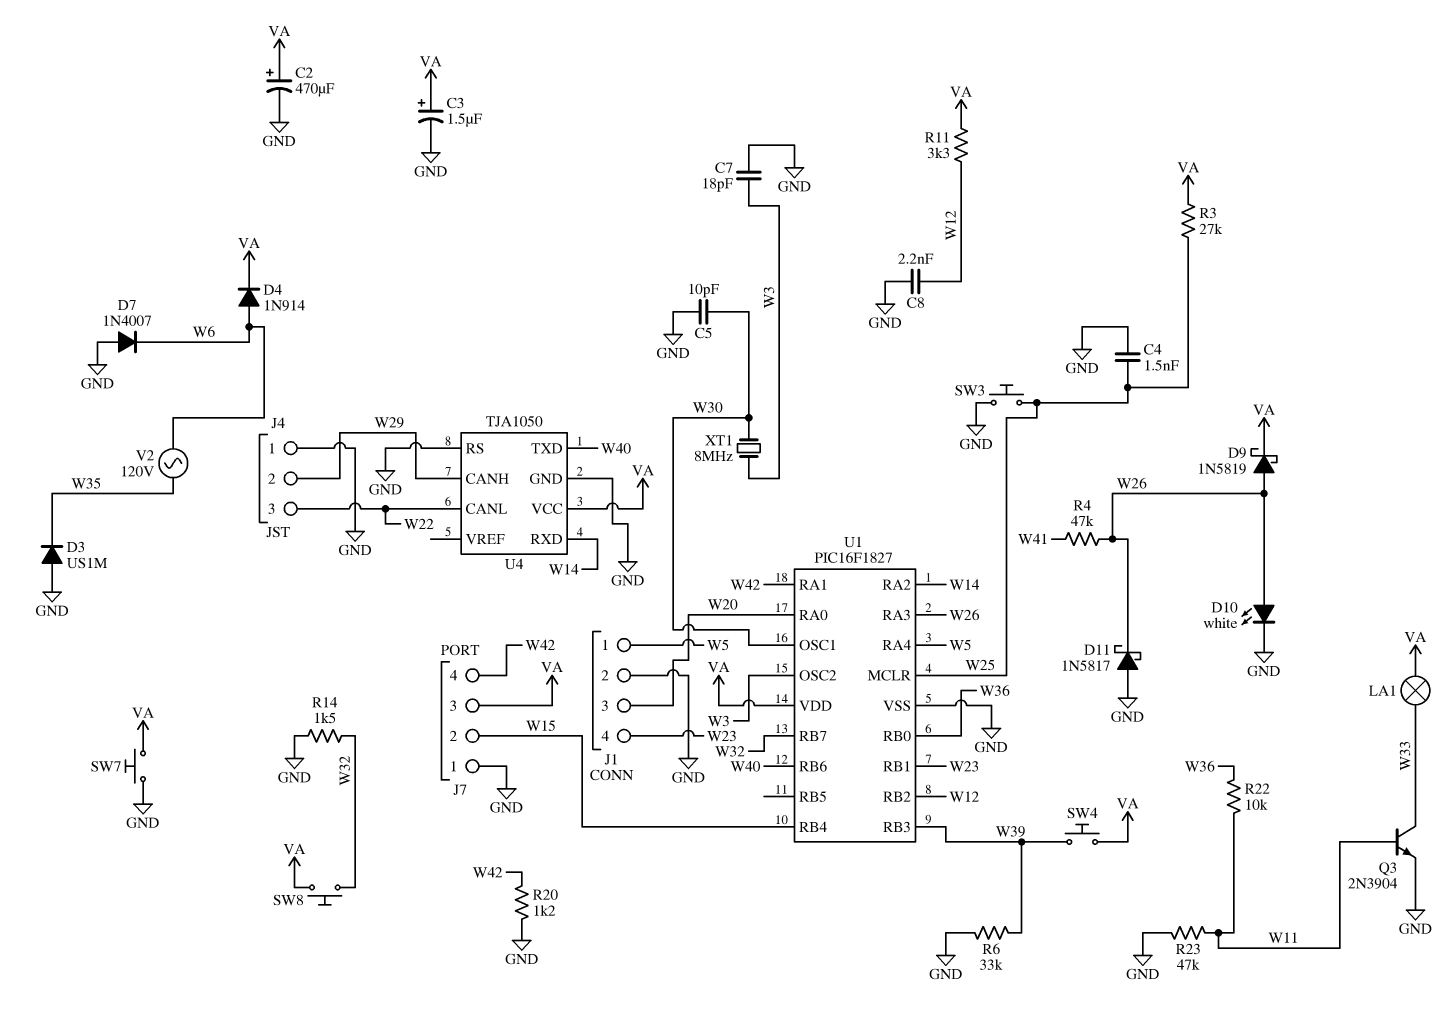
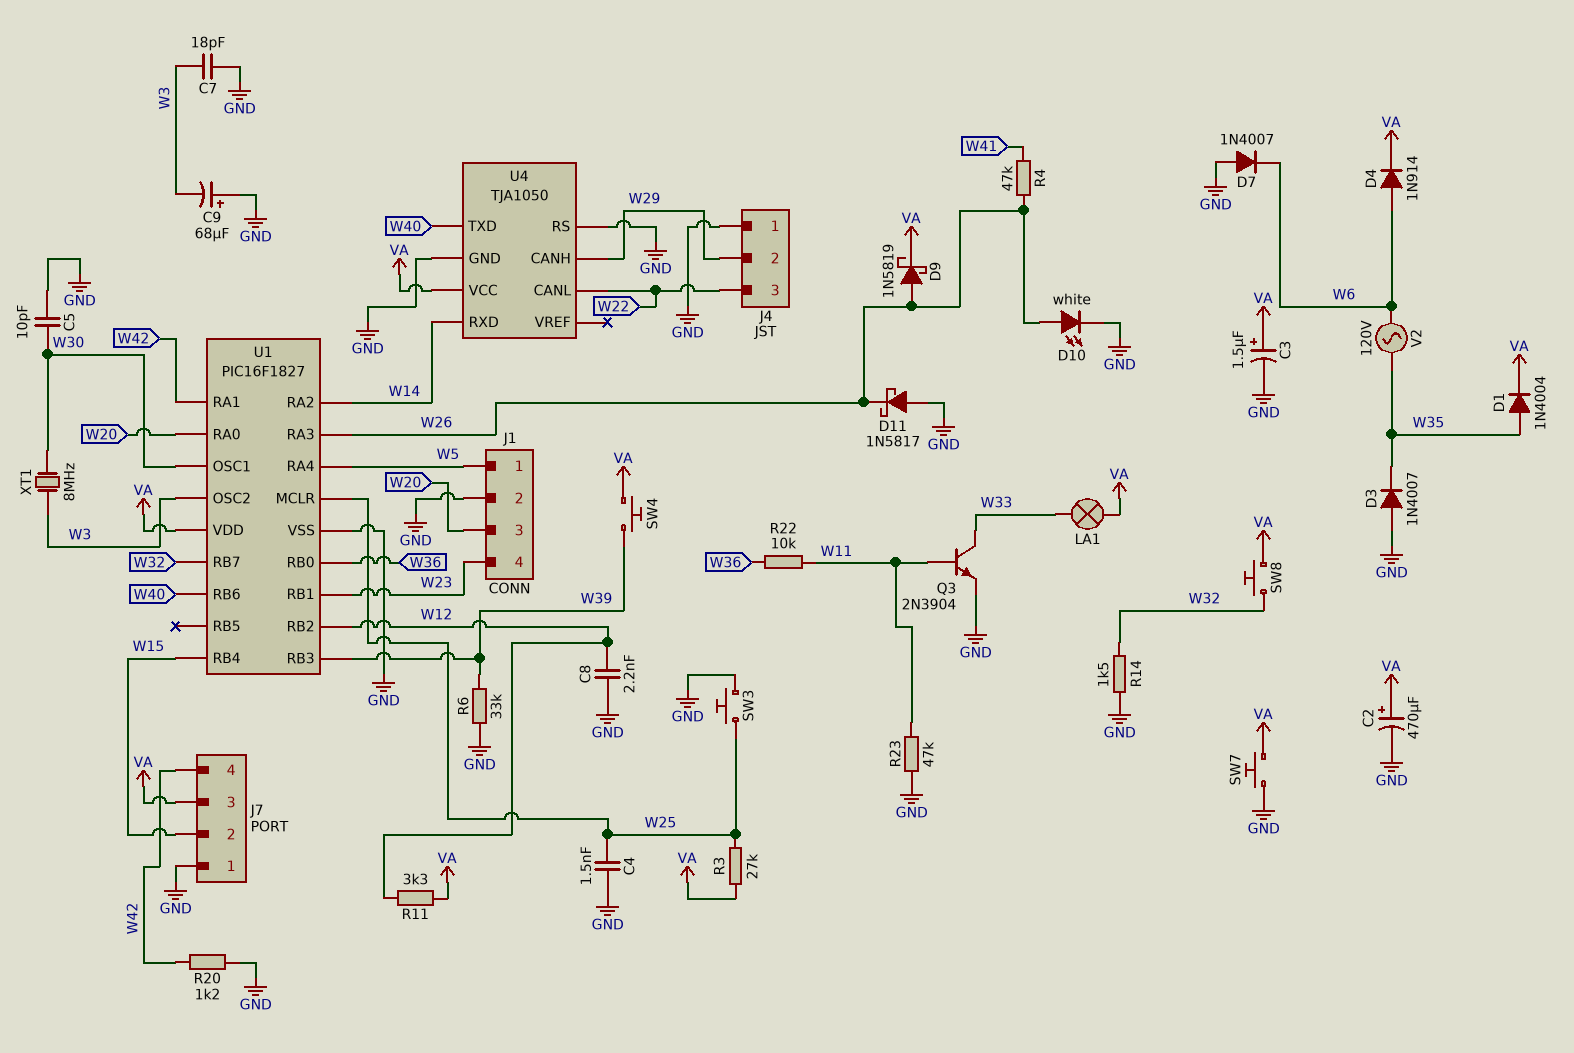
C9: none -> 68uF (plus GND, minus W3)
D1: none -> diode 1N4004 (A W35, K VA)
D3: diode US1M (A GND, K W35) -> diode 1N4007 (A GND, K W35)

